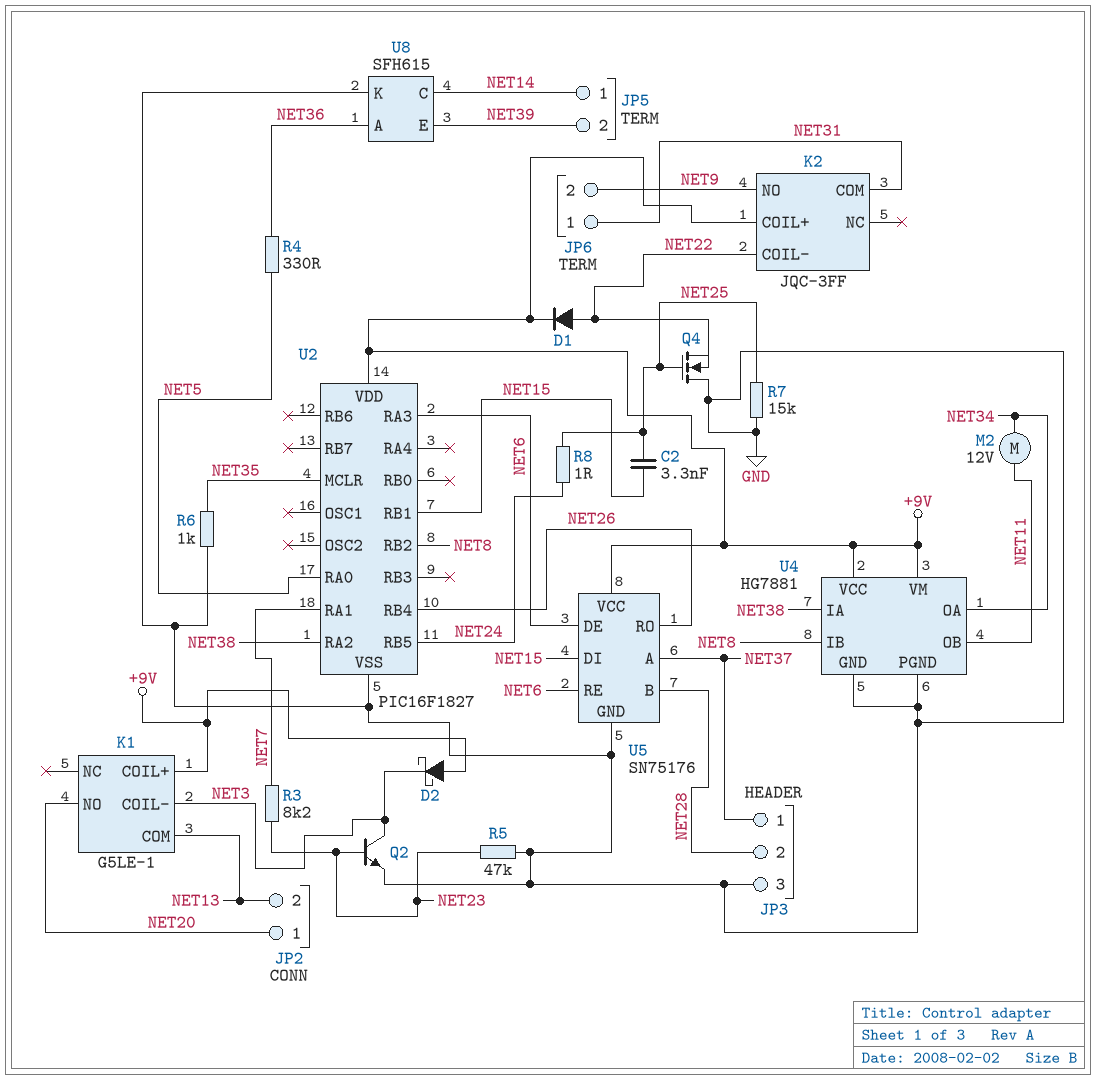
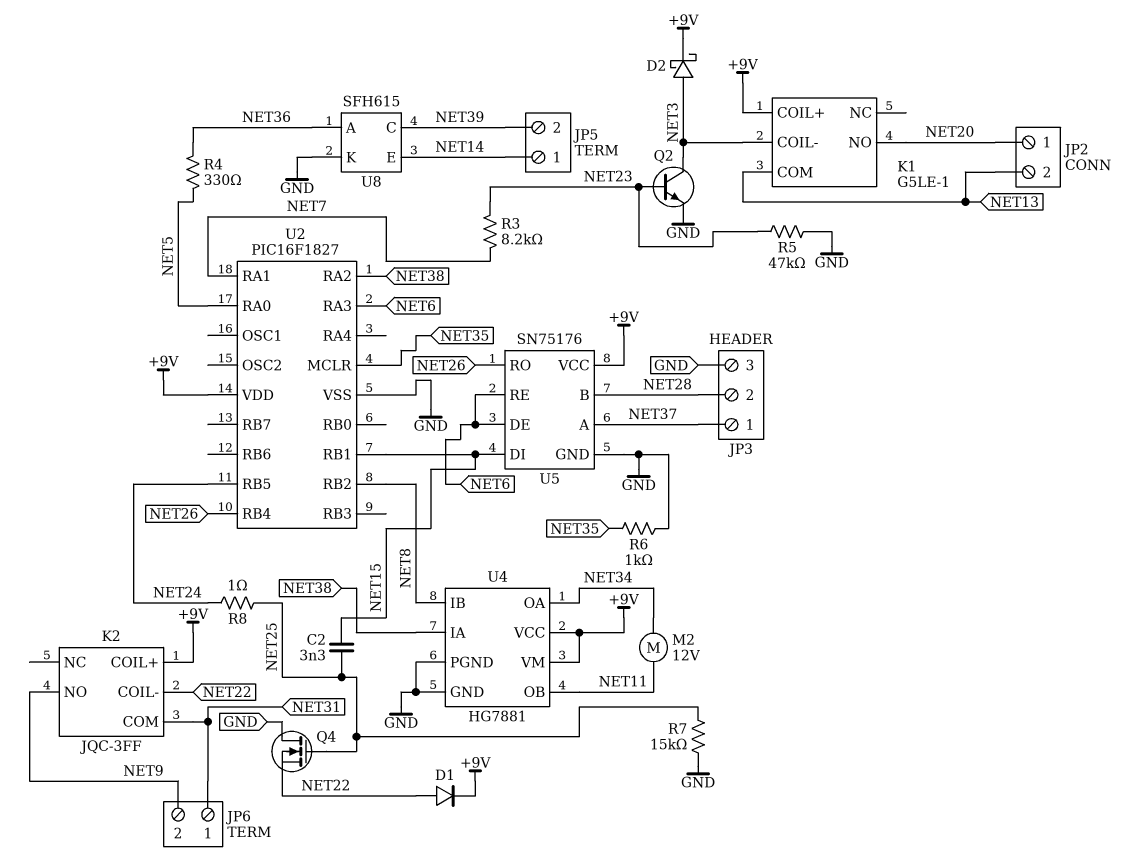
D2: schottky (A +9V, K NET3) -> schottky (A NET3, K +9V)
U8 pin C: NET14 -> NET39
U8 pin E: NET39 -> NET14

